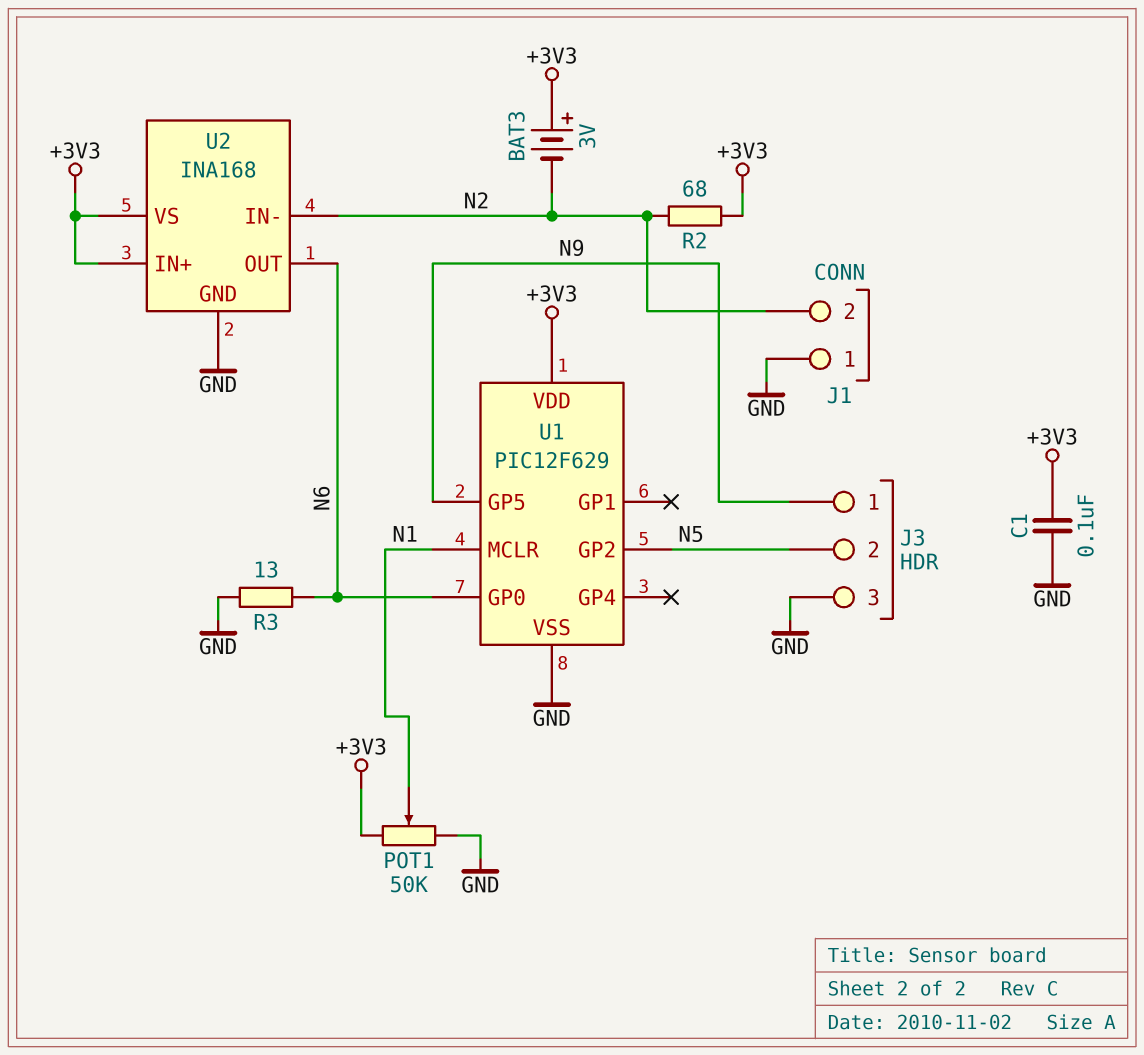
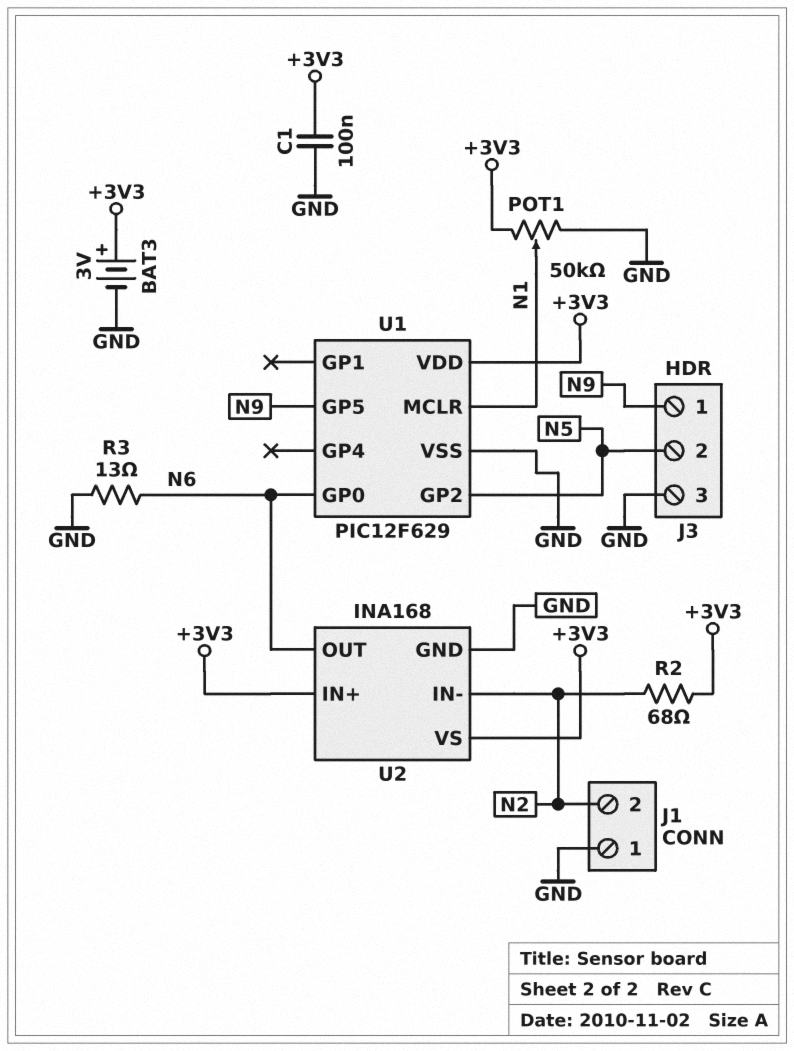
BAT3: 3V (plus +3V3, minus N2) -> 3V (plus +3V3, minus GND)

